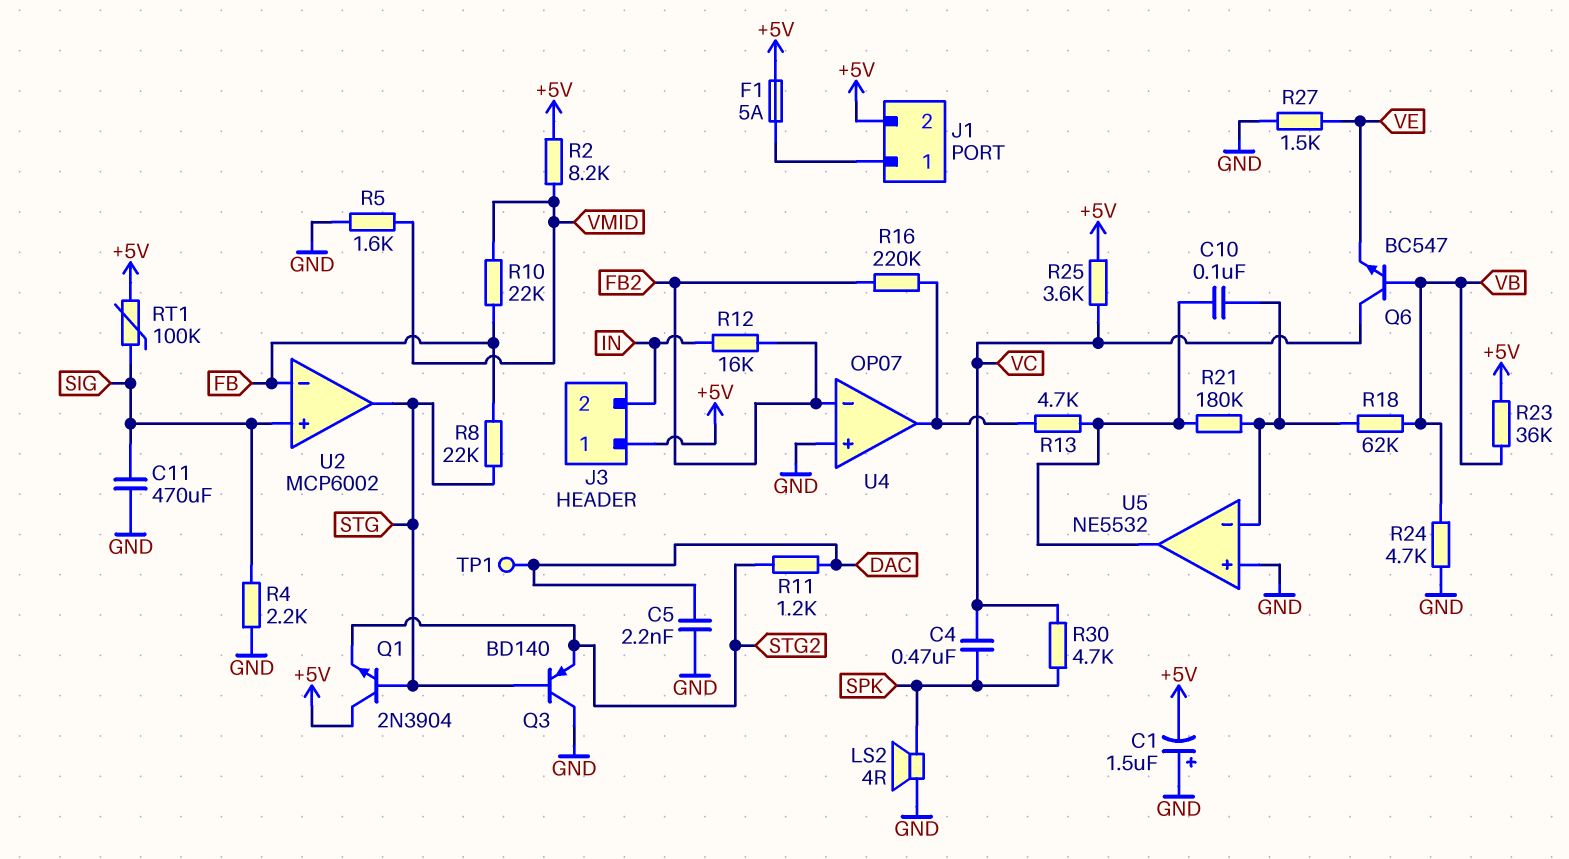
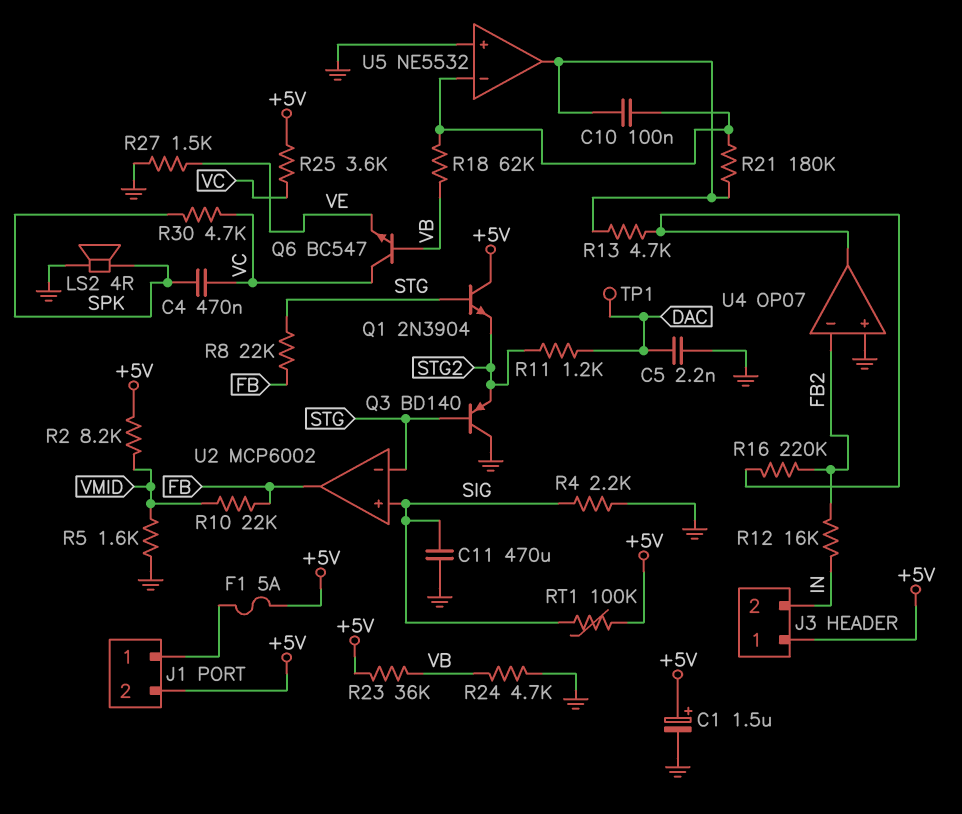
C1: 1.5uF (plus GND, minus +5V) -> 1.5uF (plus +5V, minus GND)
U2 pin in-: FB -> STG
U2 pin out: STG -> FB

